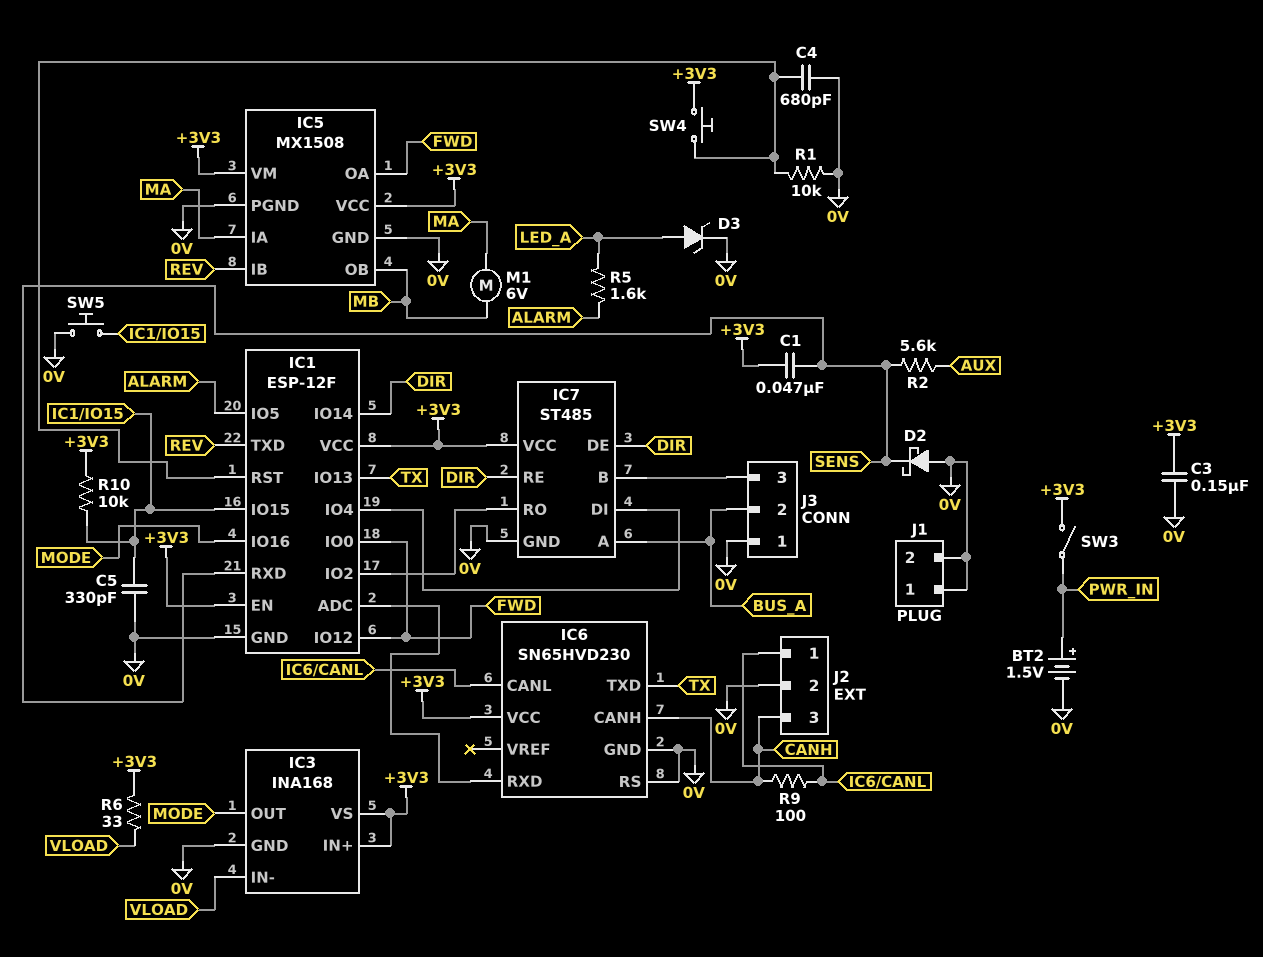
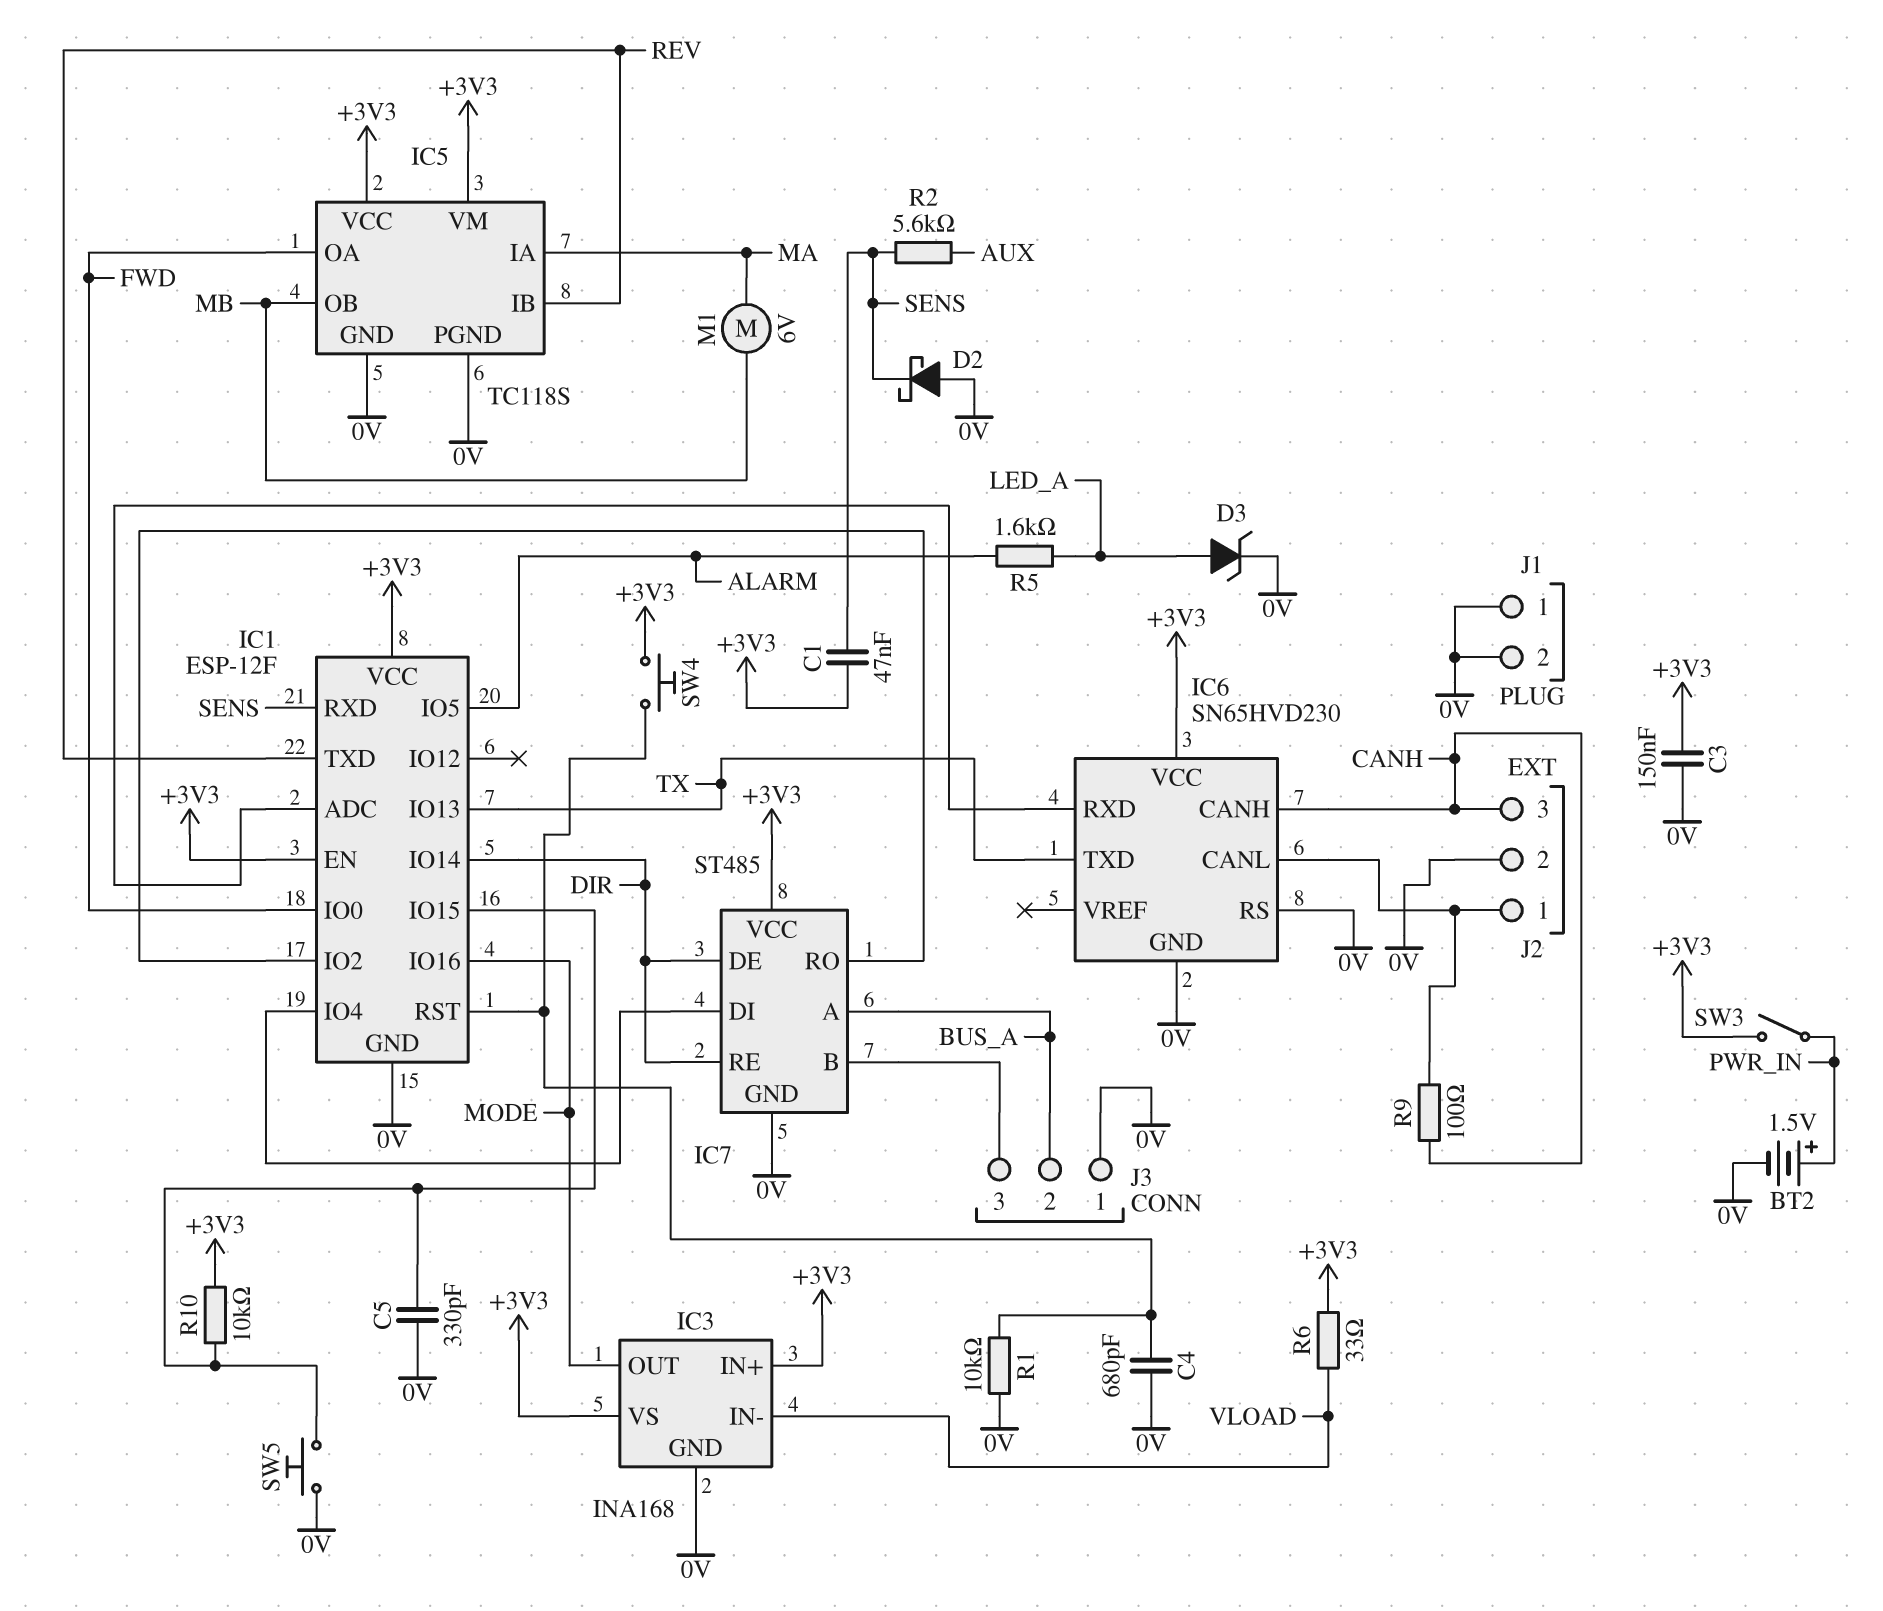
IC1 pin IO12: FWD -> none
IC5: MX1508 -> TC118S

